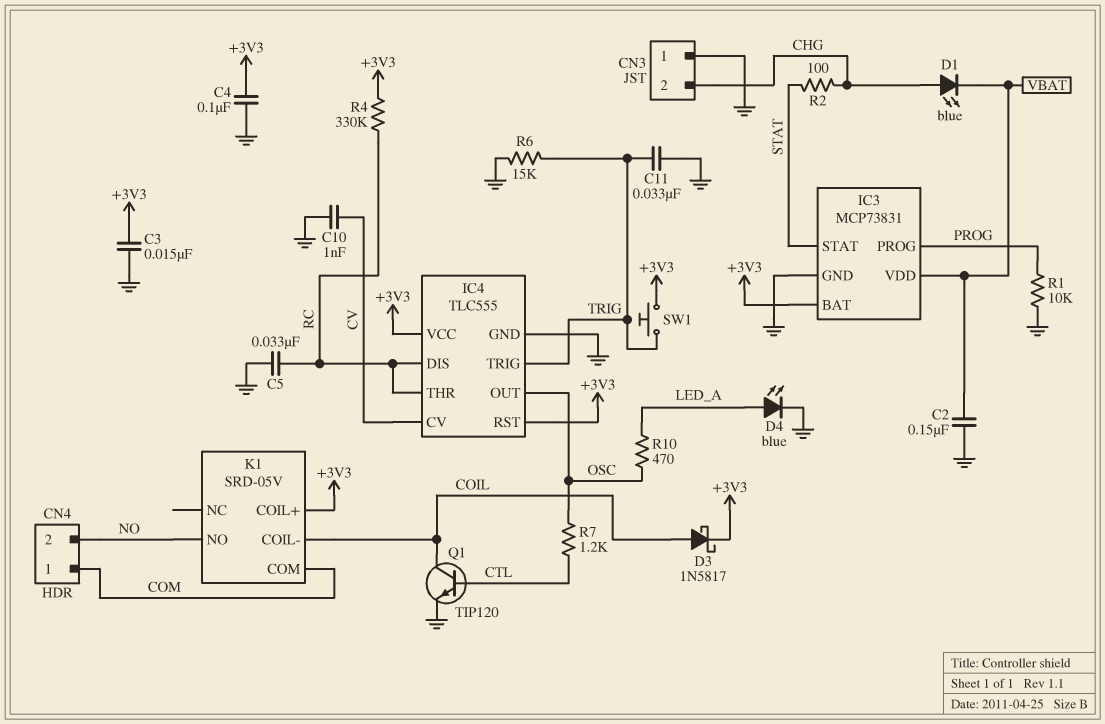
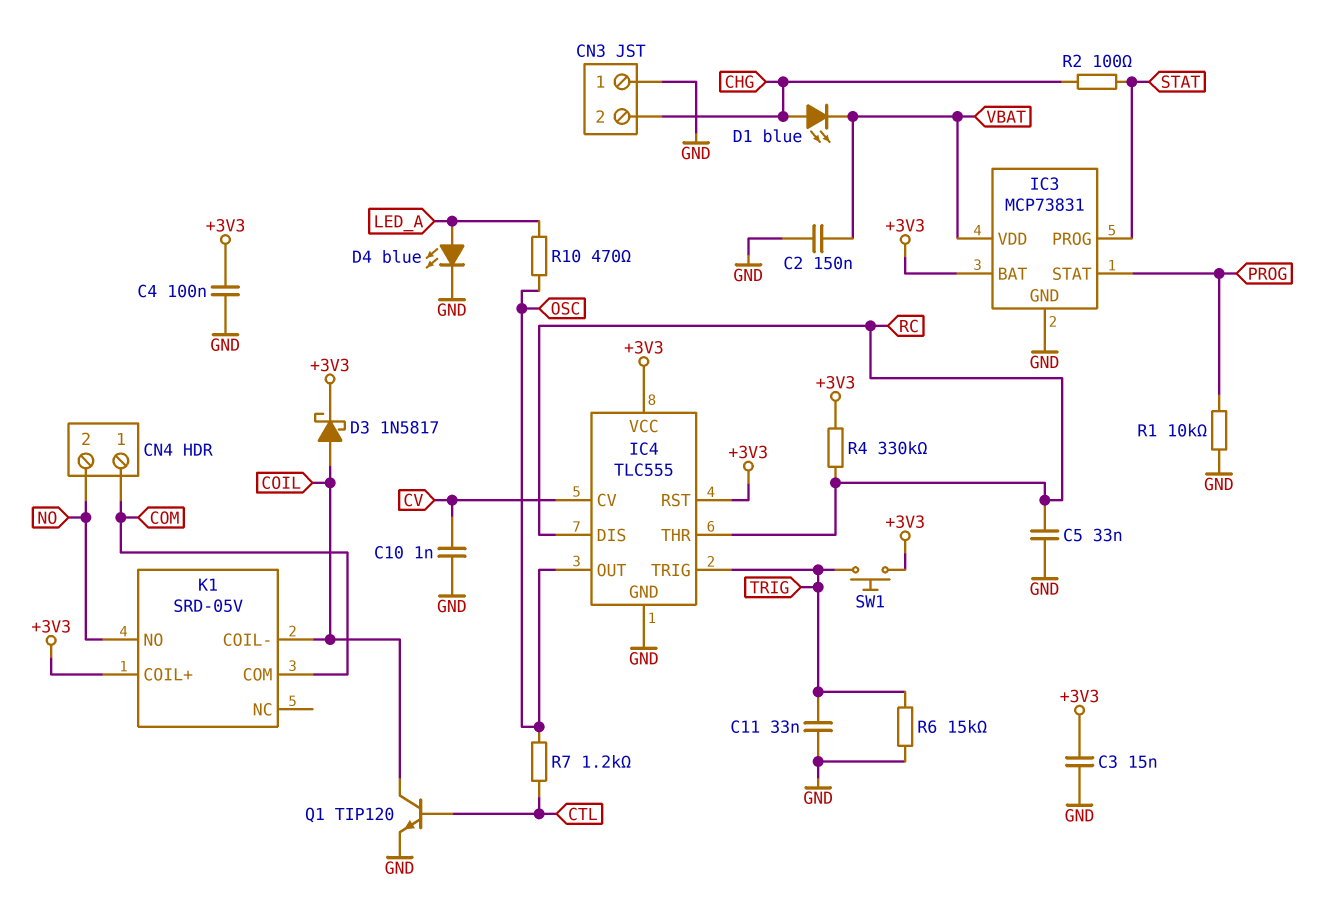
IC3 pin PROG: PROG -> STAT
IC3 pin STAT: STAT -> PROG

